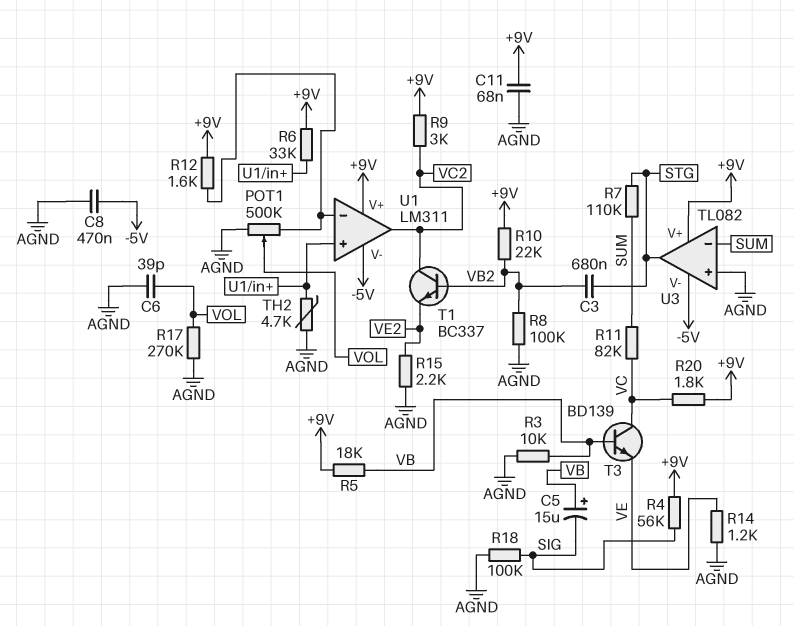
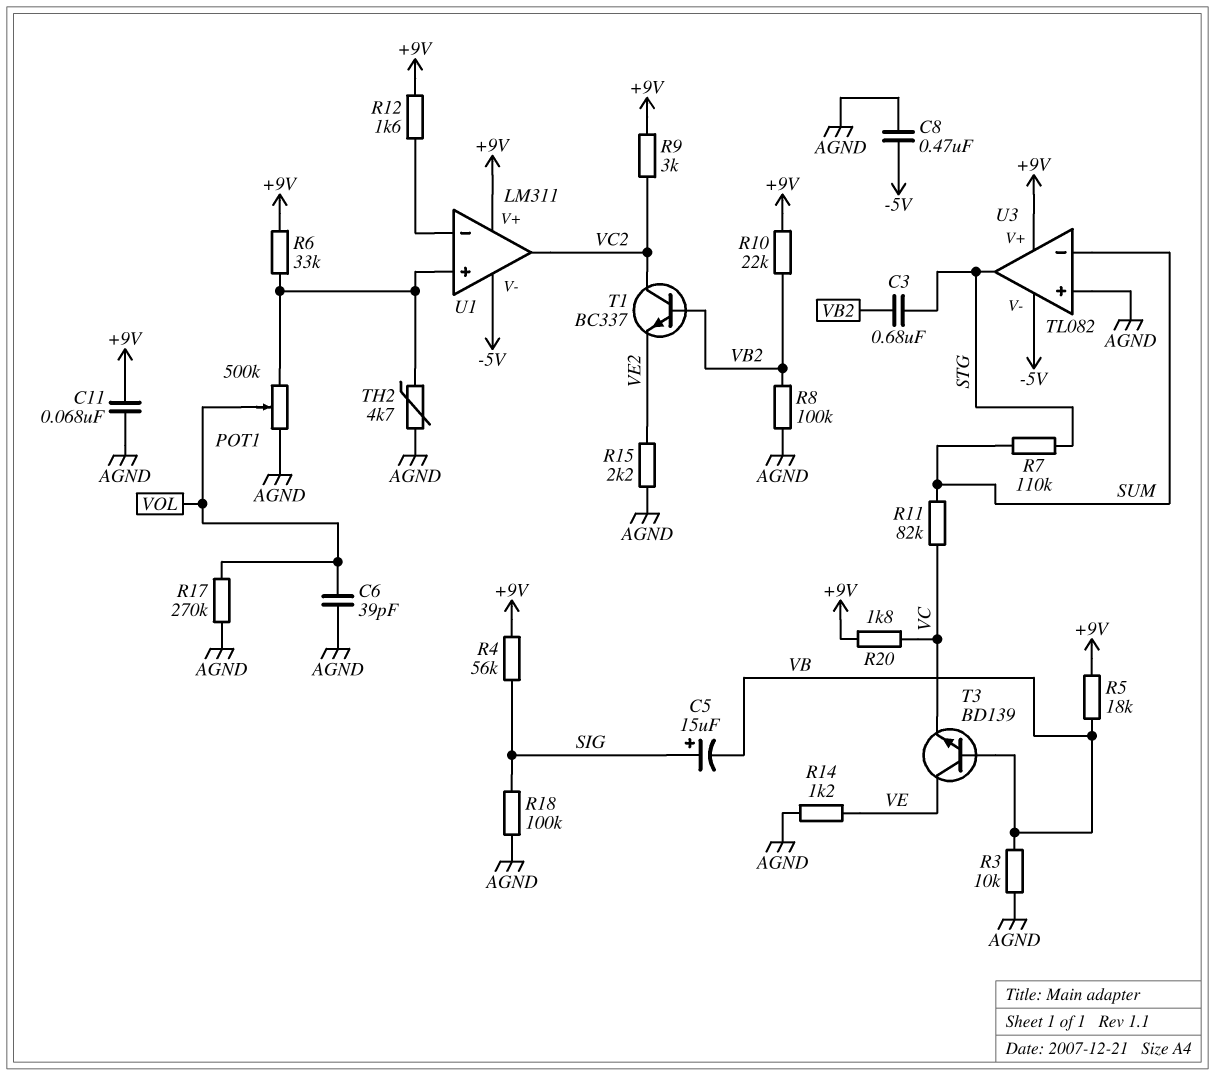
C5: 15uF (plus VB, minus SIG) -> 15uF (plus SIG, minus VB)
POT1: 500k (AGND, U1/in-, wiper VOL) -> 500k (AGND, U1/in+, wiper VOL)
T3: NPN BD139 (B VB, C VC, E VE) -> NPN BD139 (B VB, C VE, E VC)

